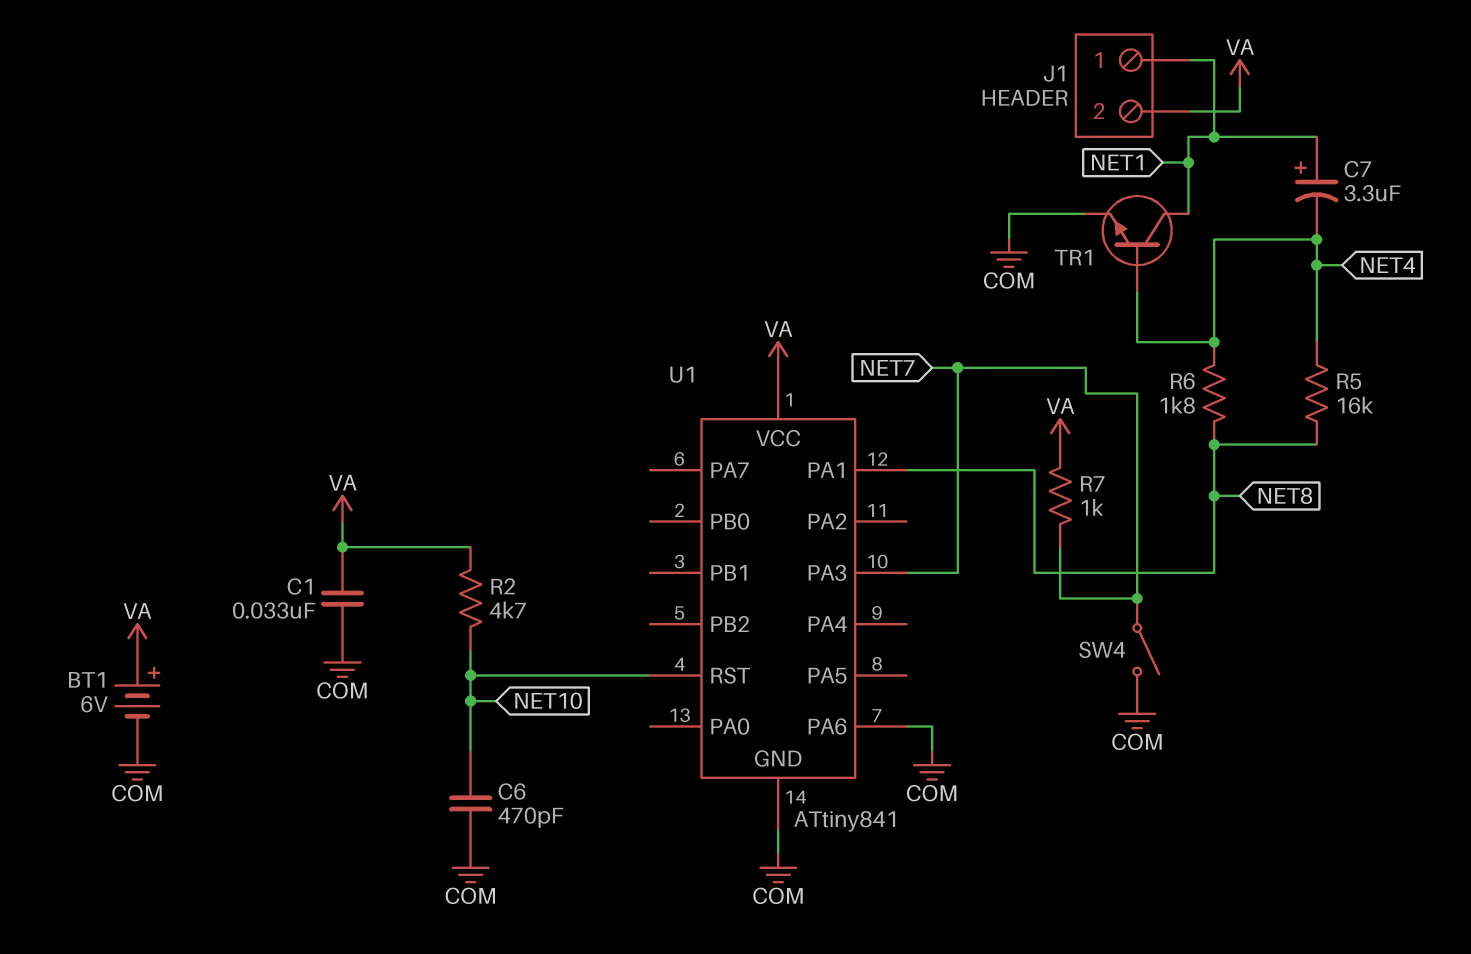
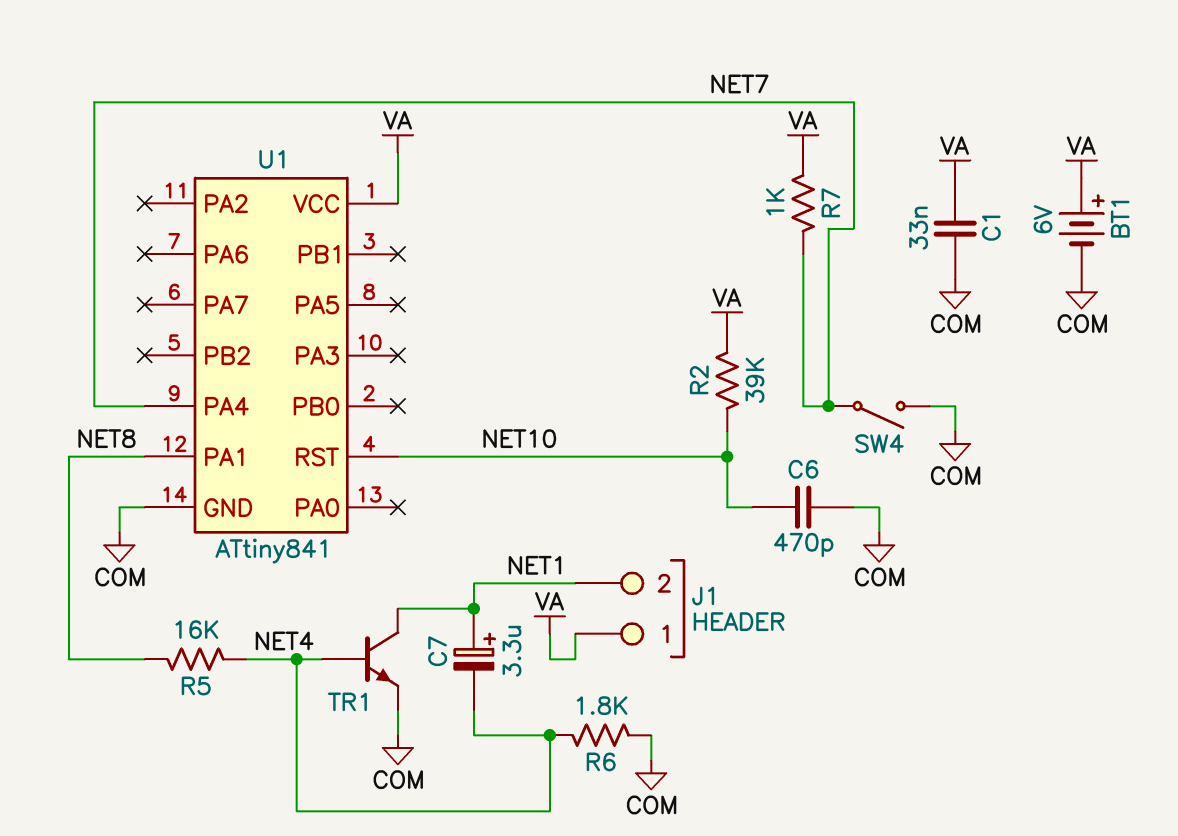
J1 pin 1: NET1 -> VA
J1 pin 2: VA -> NET1
R2: 4.7k (NET10, VA) -> 39k (NET10, VA)
R6: 1.8k (NET4, NET8) -> 1.8k (COM, NET4)
U1 pin PA3: NET7 -> none
U1 pin PA4: none -> NET7
U1 pin PA6: COM -> none

